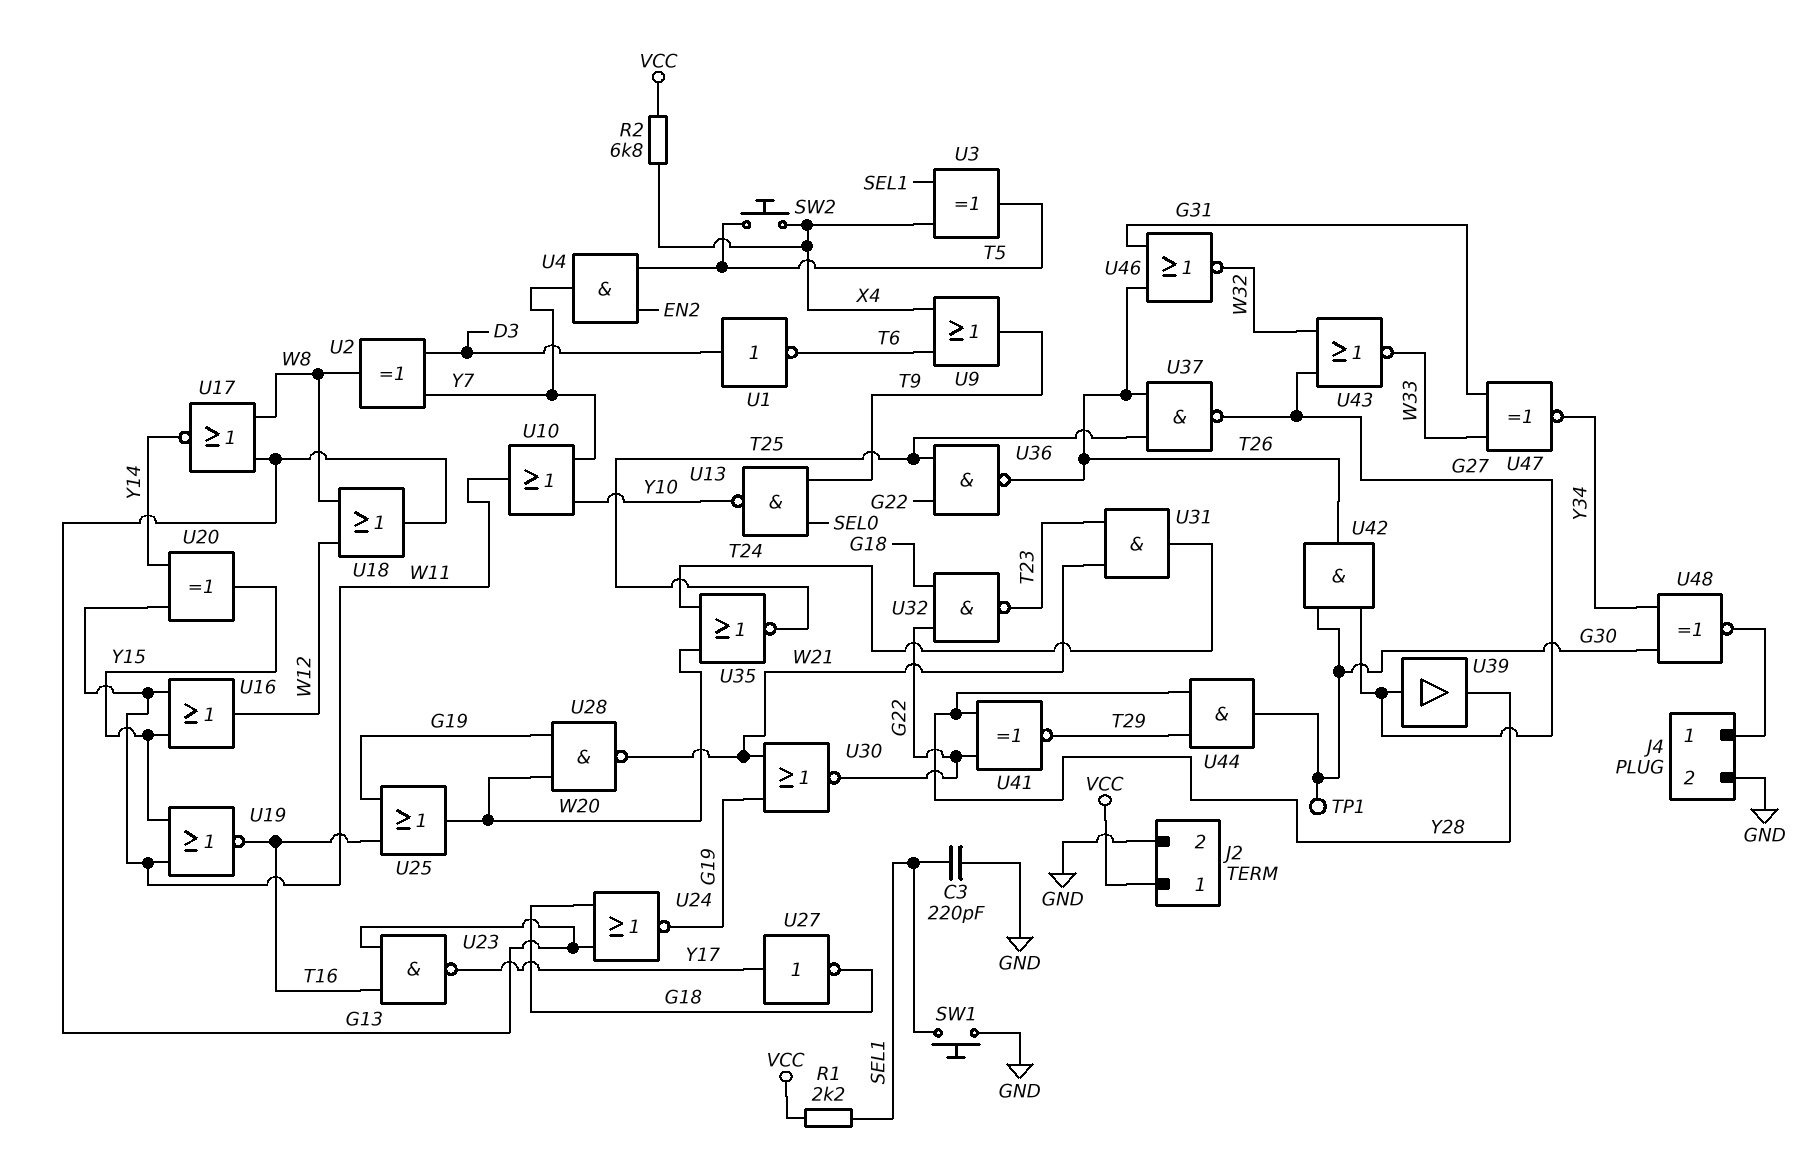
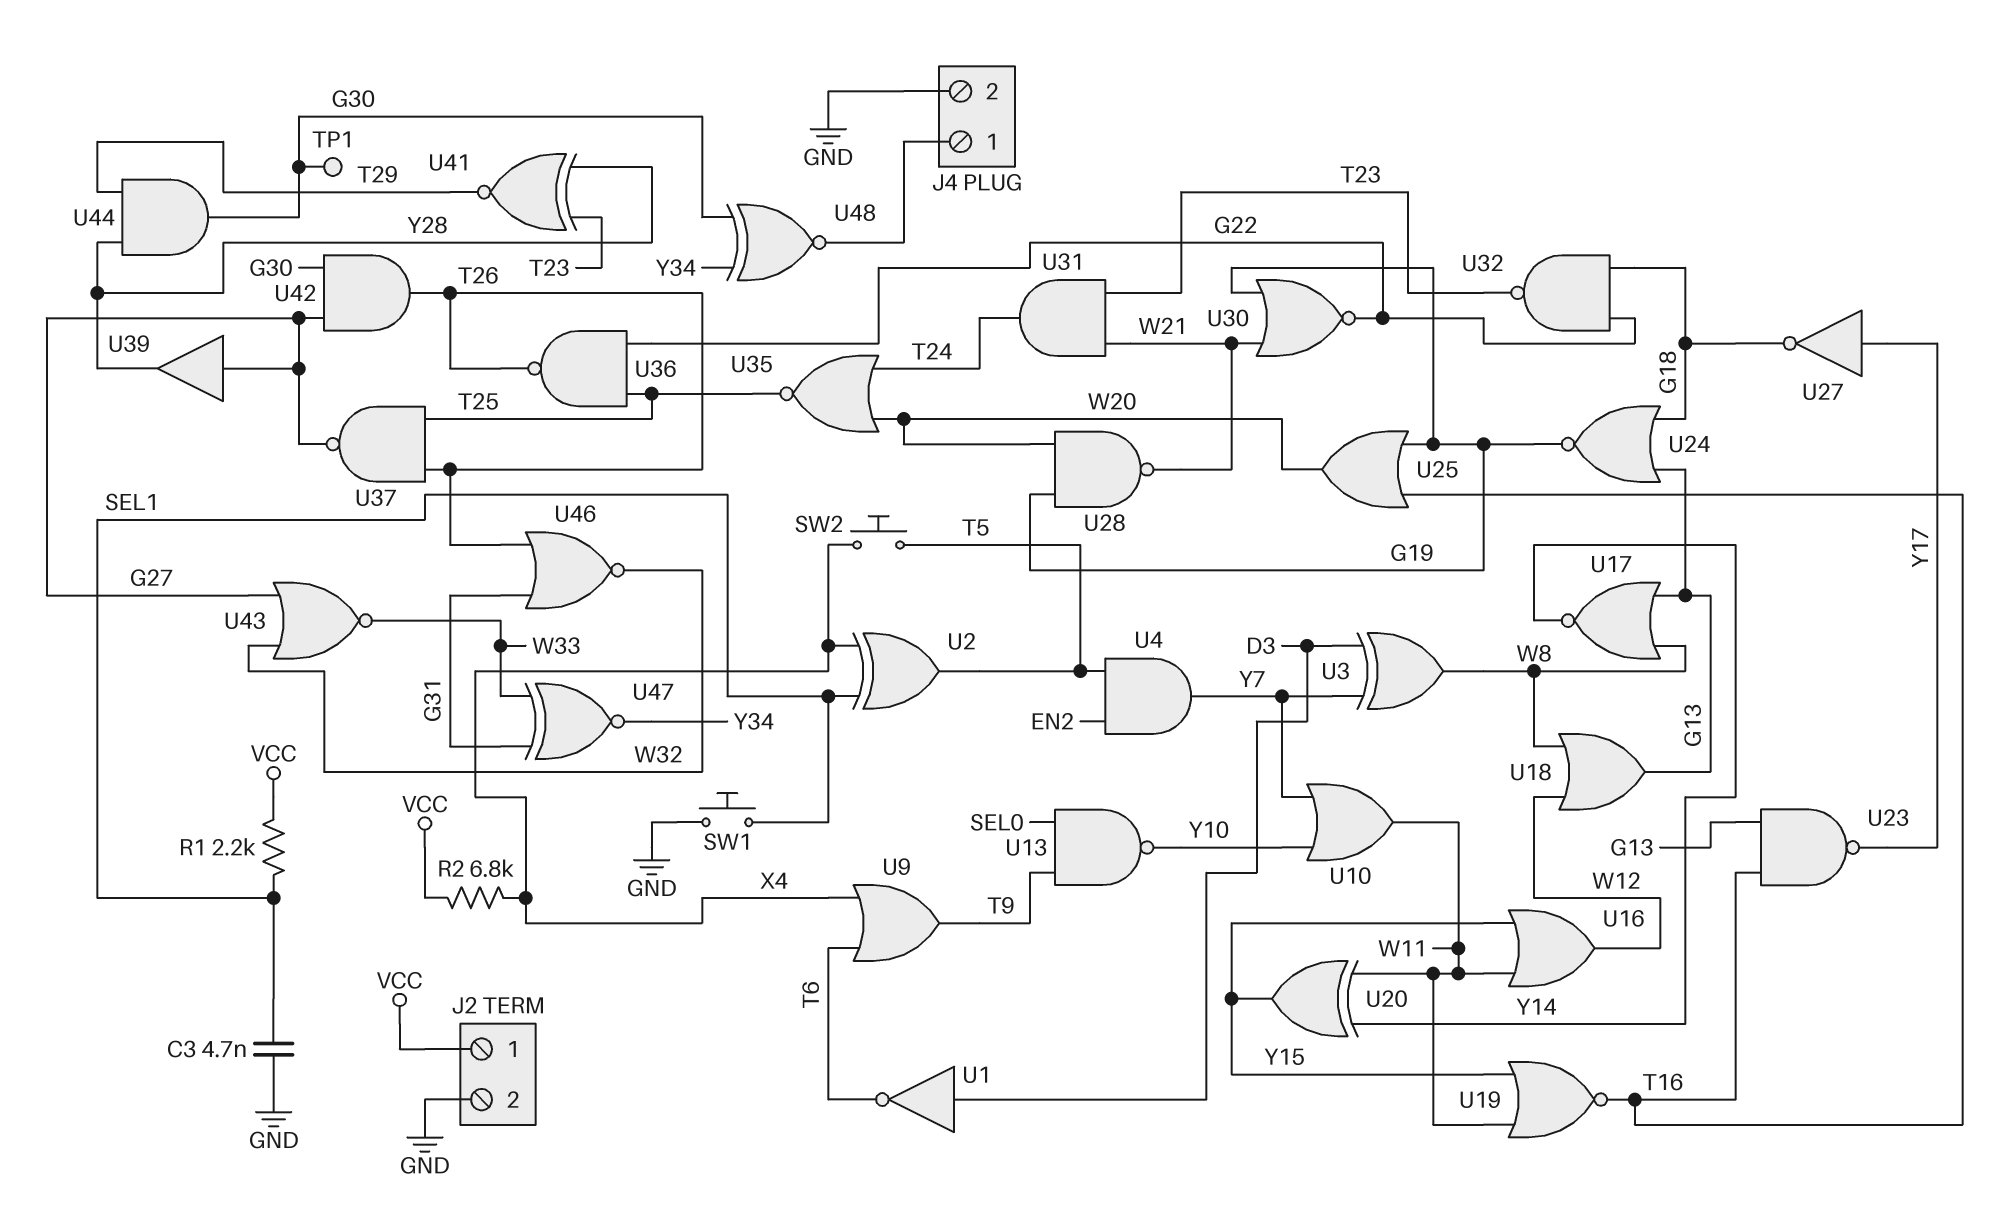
C3: 220pF (GND, SEL1) -> 4.7nF (GND, SEL1)
U2: XOR (in D3, in Y7, out W8) -> XOR (in SEL1, in X4, out T5)
U3: XOR (in SEL1, in X4, out T5) -> XOR (in D3, in Y7, out W8)
U41: XNOR (in G22, in Y28, out T29) -> XNOR (in T23, in Y28, out T29)

